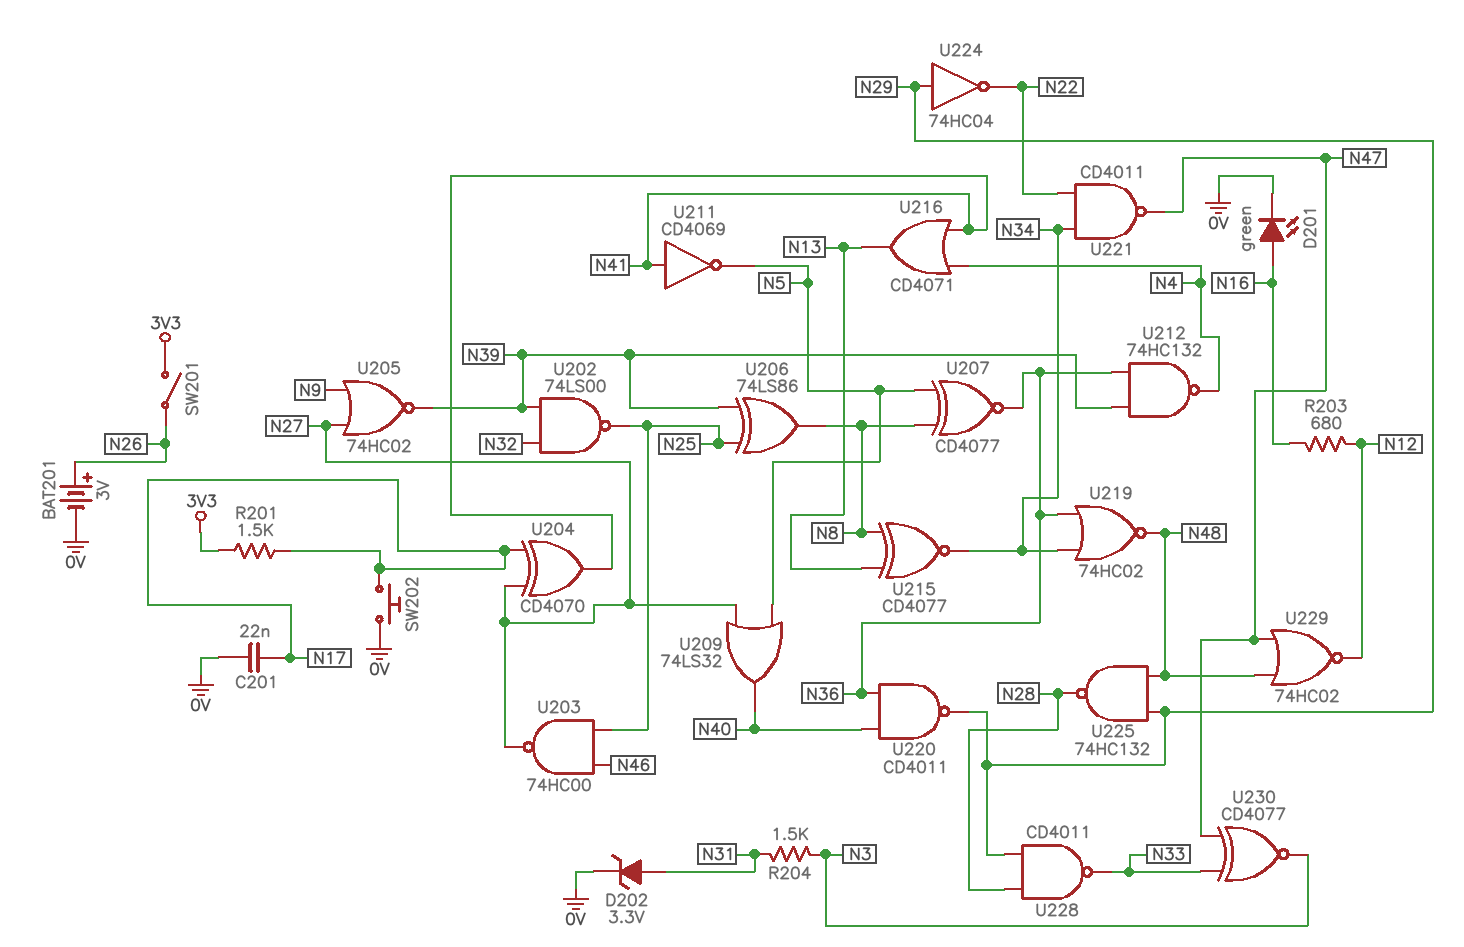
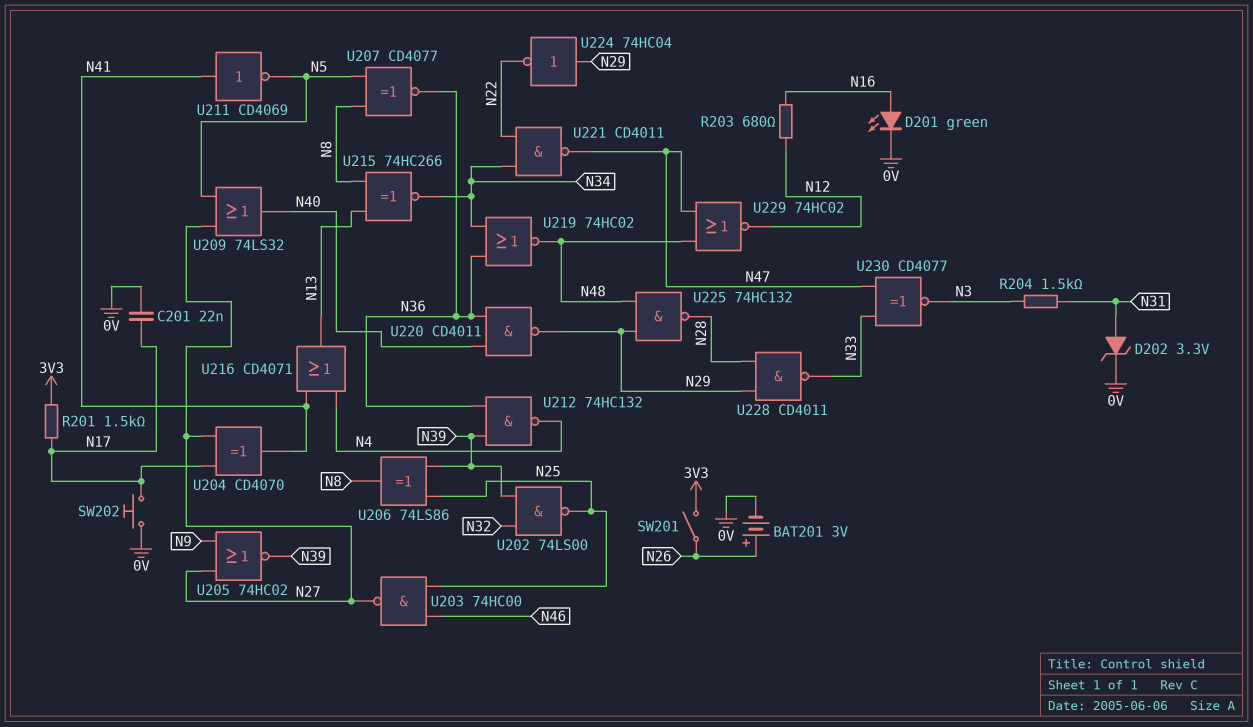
U215: XNOR CD4077 (in N8, in N13, out N34) -> XNOR 74HC266 (in N8, in N13, out N34)

